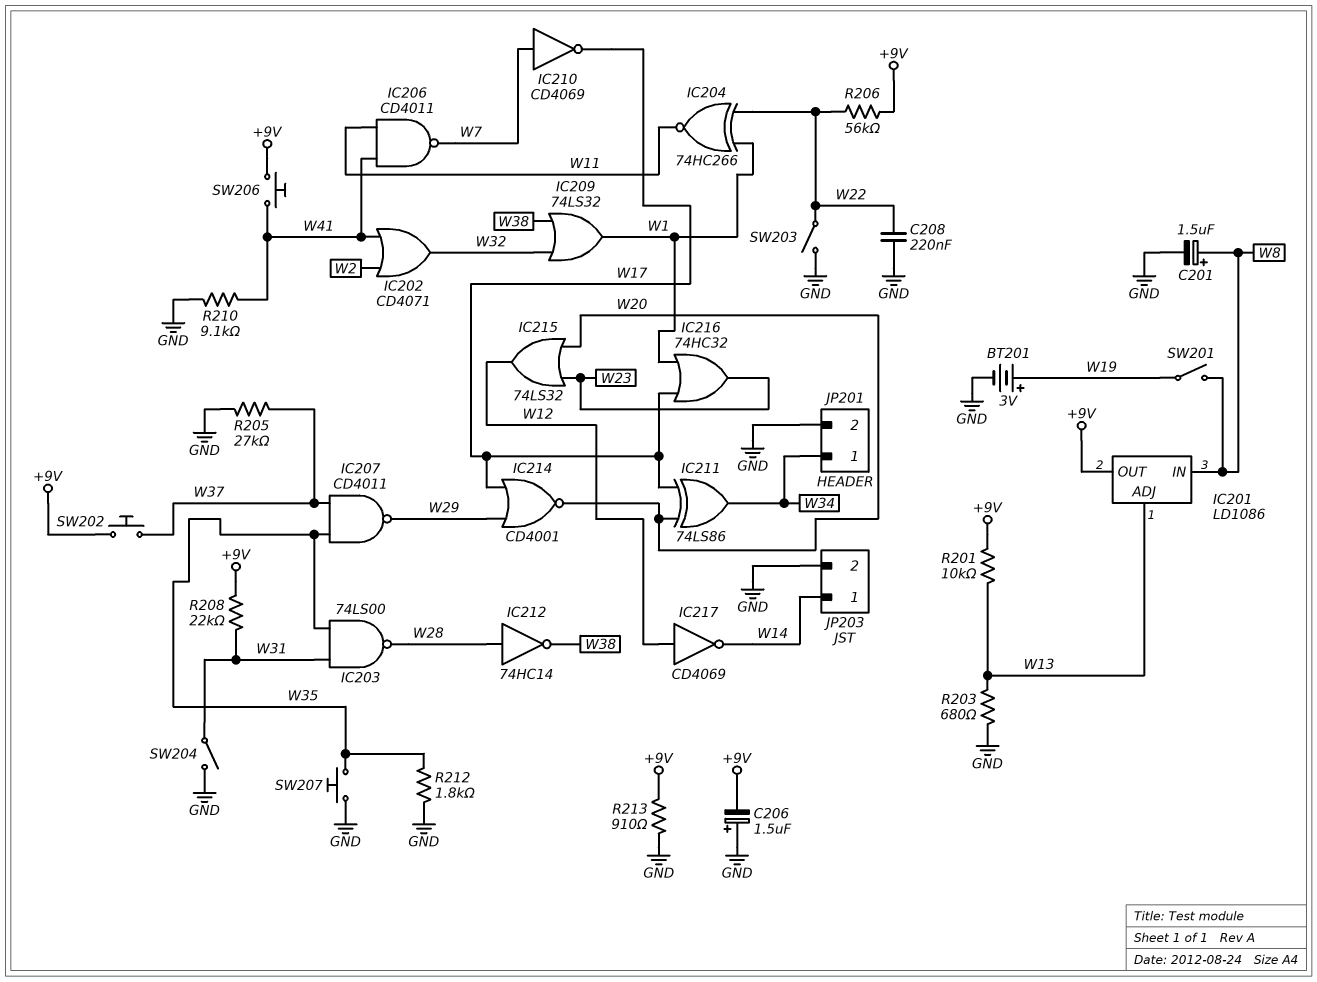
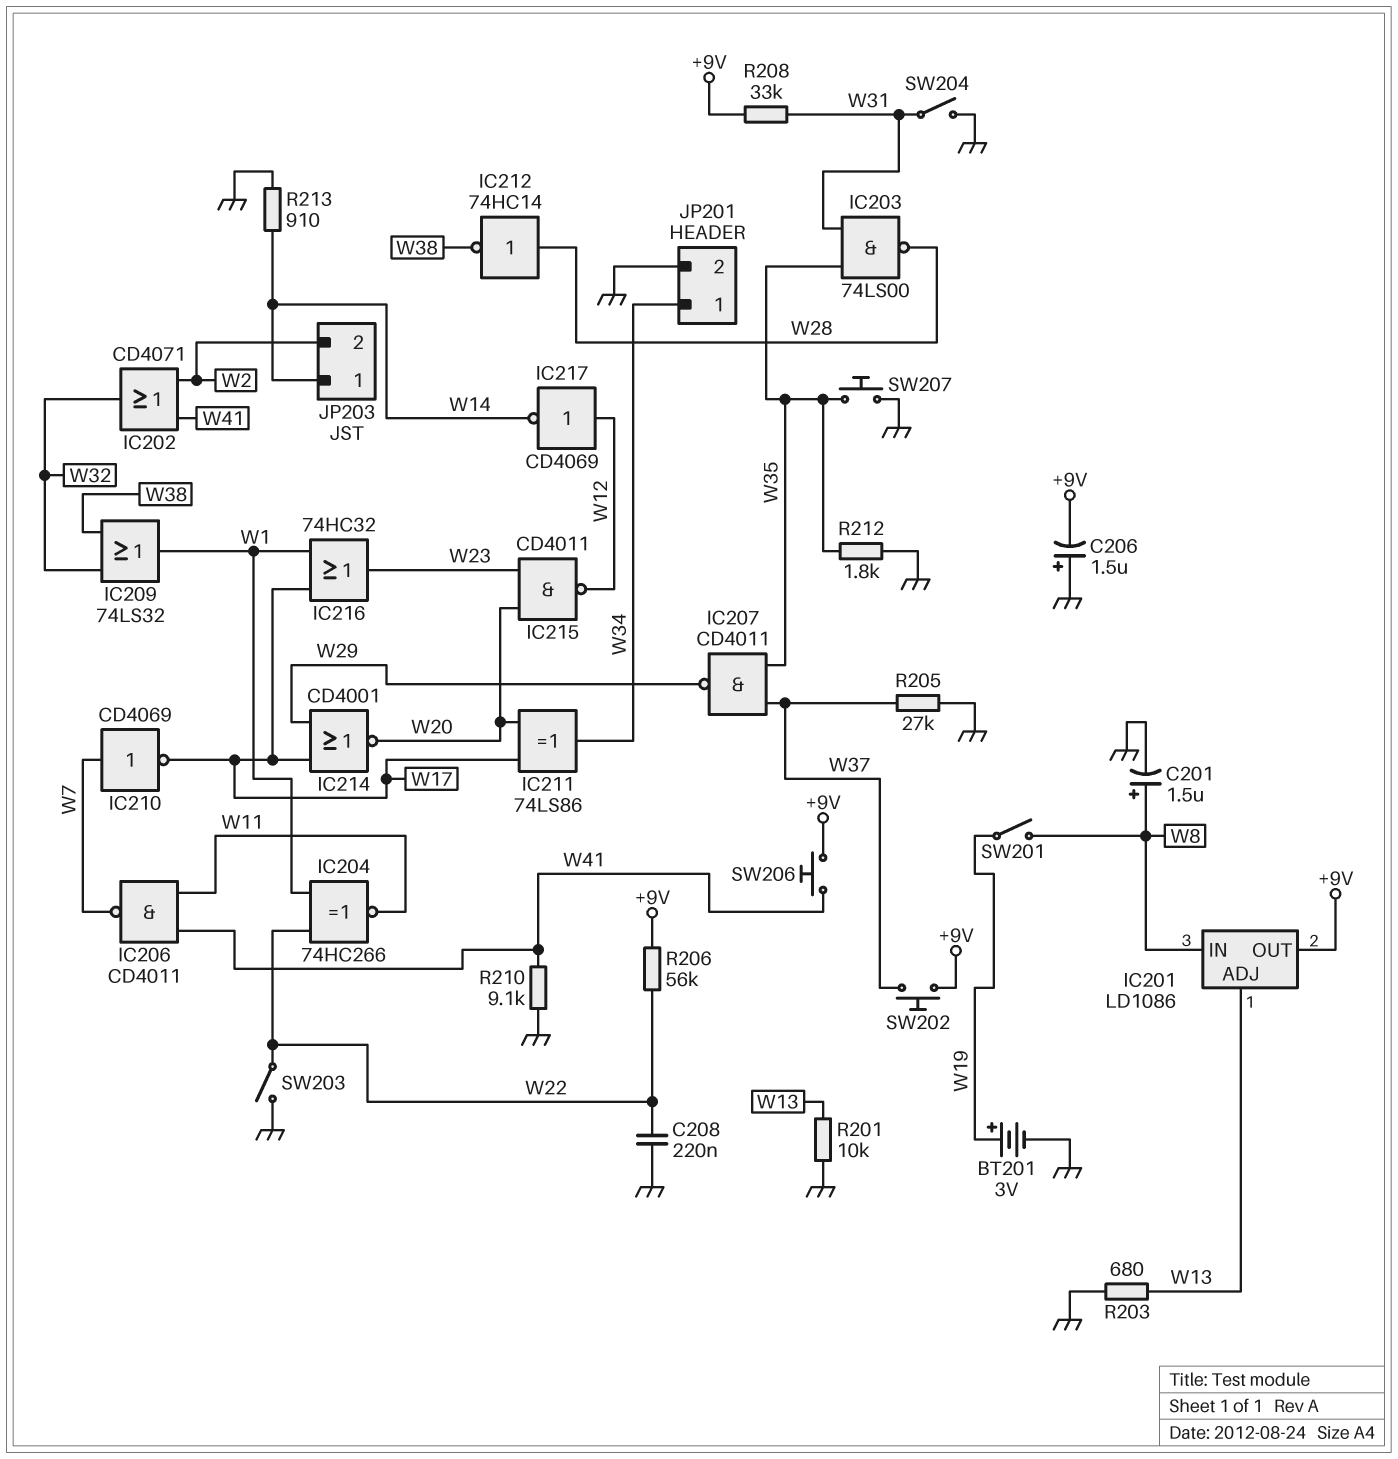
IC215: OR 74LS32 (in W20, in W23, out W12) -> NAND CD4011 (in W20, in W23, out W12)
JP203 pin 2: GND -> W2
R201: 10k (+9V, W13) -> 10k (GND, W13)
R208: 22k (+9V, W31) -> 33k (+9V, W31)
R213: 910 (+9V, GND) -> 910 (GND, W14)

